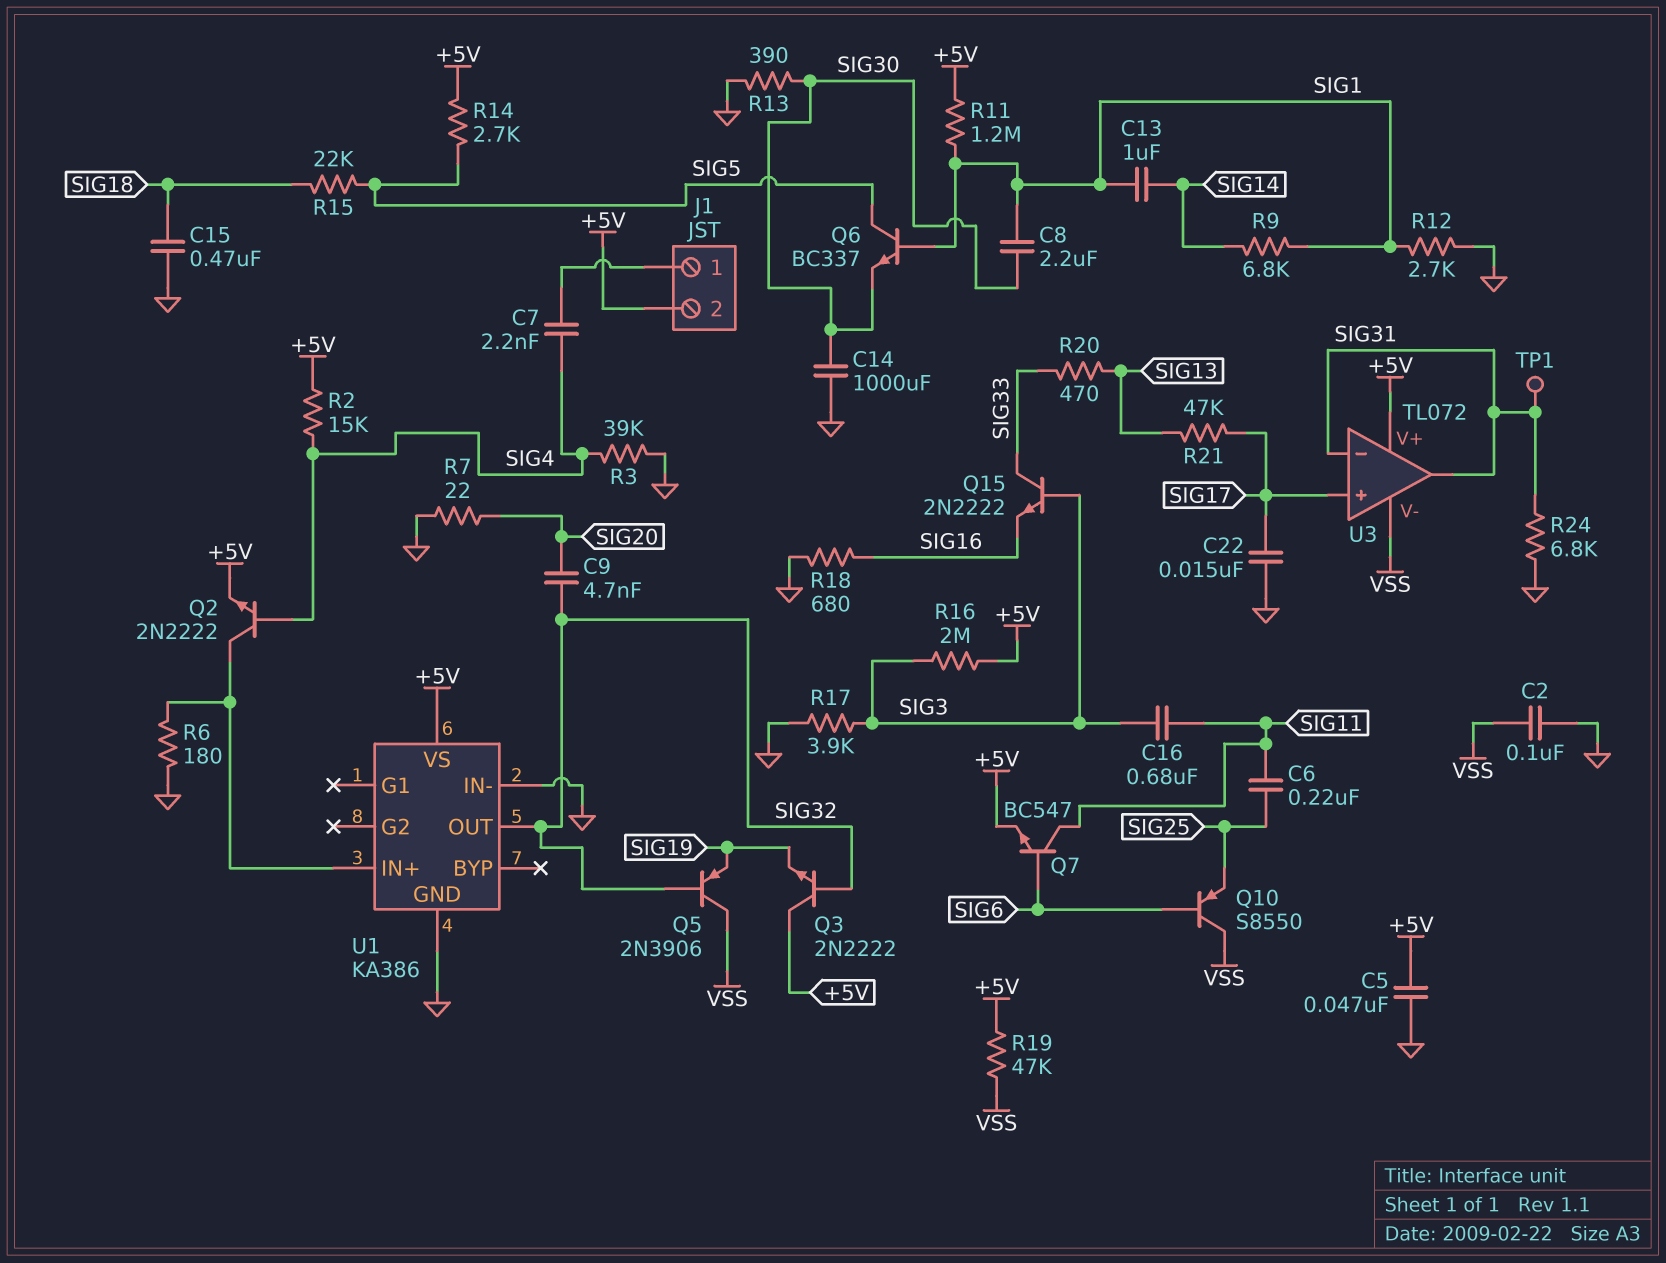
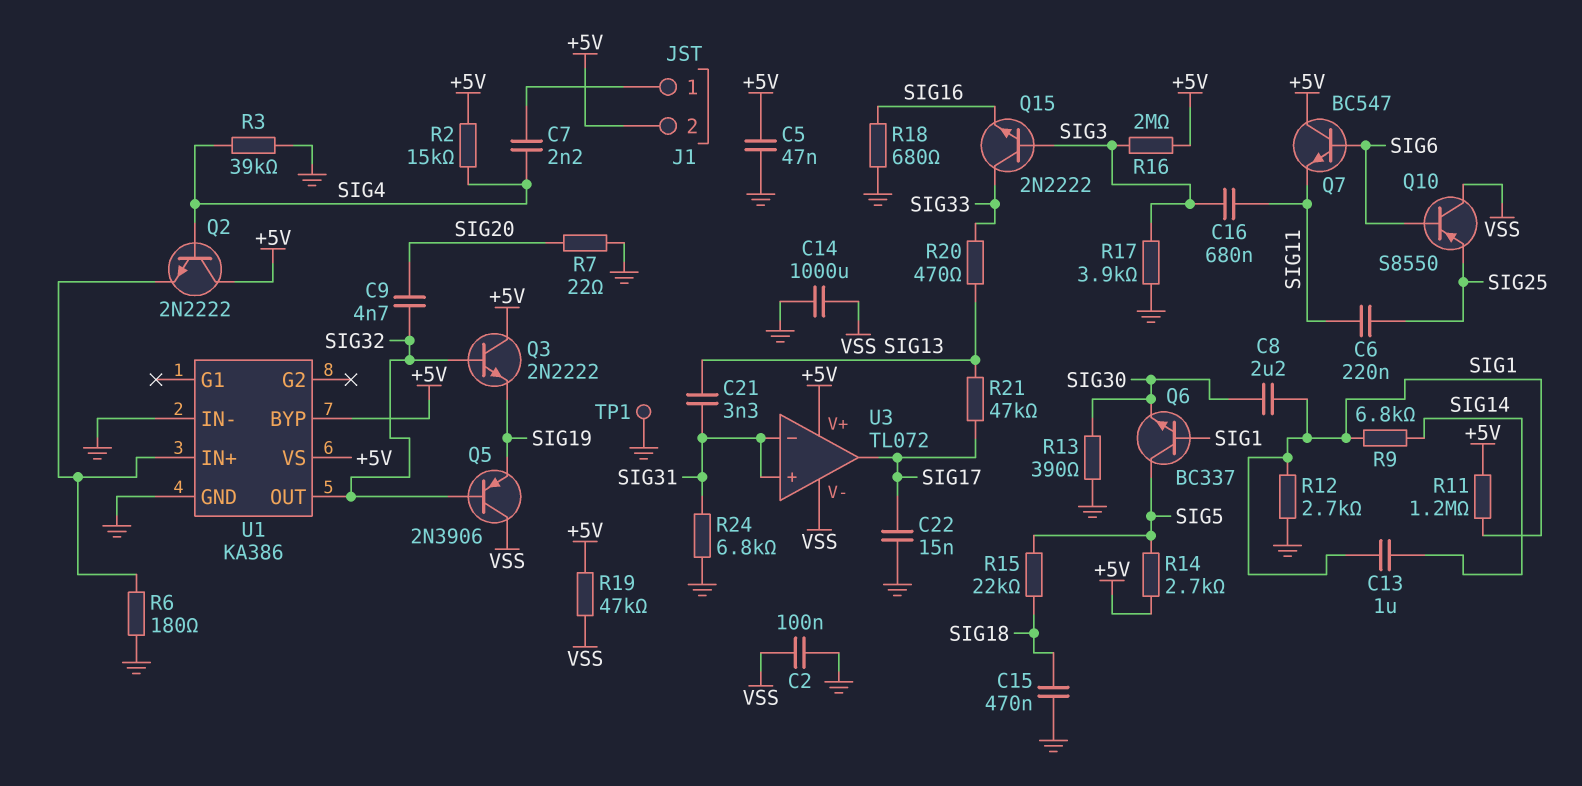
C14: 1000uF (GND, SIG30) -> 1000uF (GND, VSS)
C21: none -> 3.3nF (SIG13, SIG31)
Q2: NPN 2N2222 (B SIG4, C U1/IN+, E +5V) -> NPN 2N2222 (B SIG4, C +5V, E U1/IN+)
Q7: NPN BC547 (B SIG6, C SIG11, E +5V) -> NPN BC547 (B SIG6, C +5V, E SIG11)
TP1: test point (SIG31) -> test point (GND)
U1 pin BYP: none -> +5V
U3 pin in+: SIG17 -> SIG31
U3 pin out: SIG31 -> SIG17

